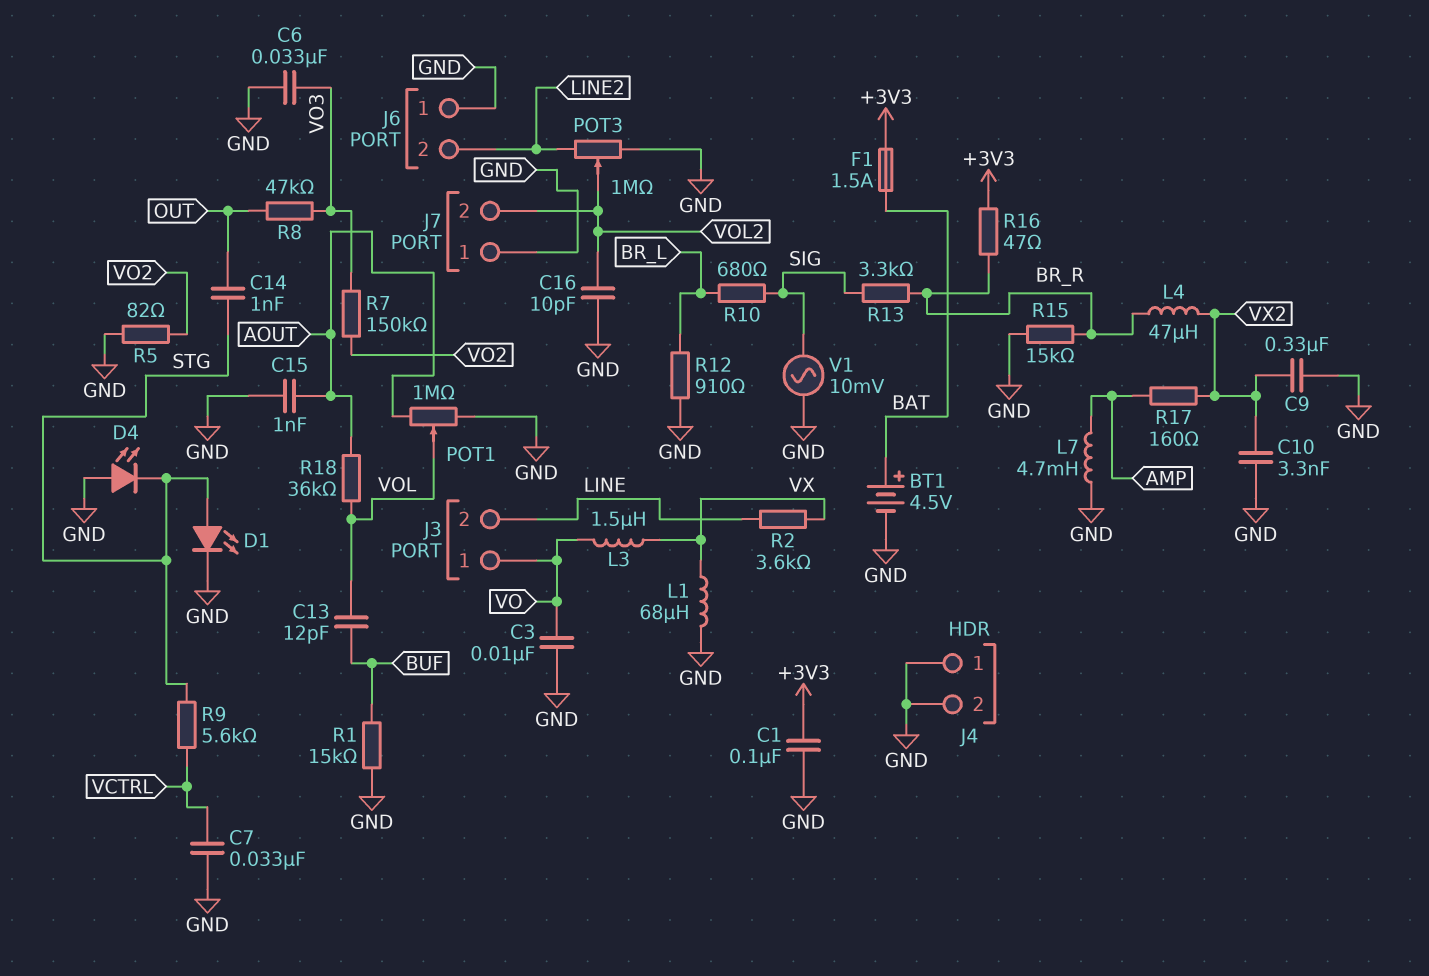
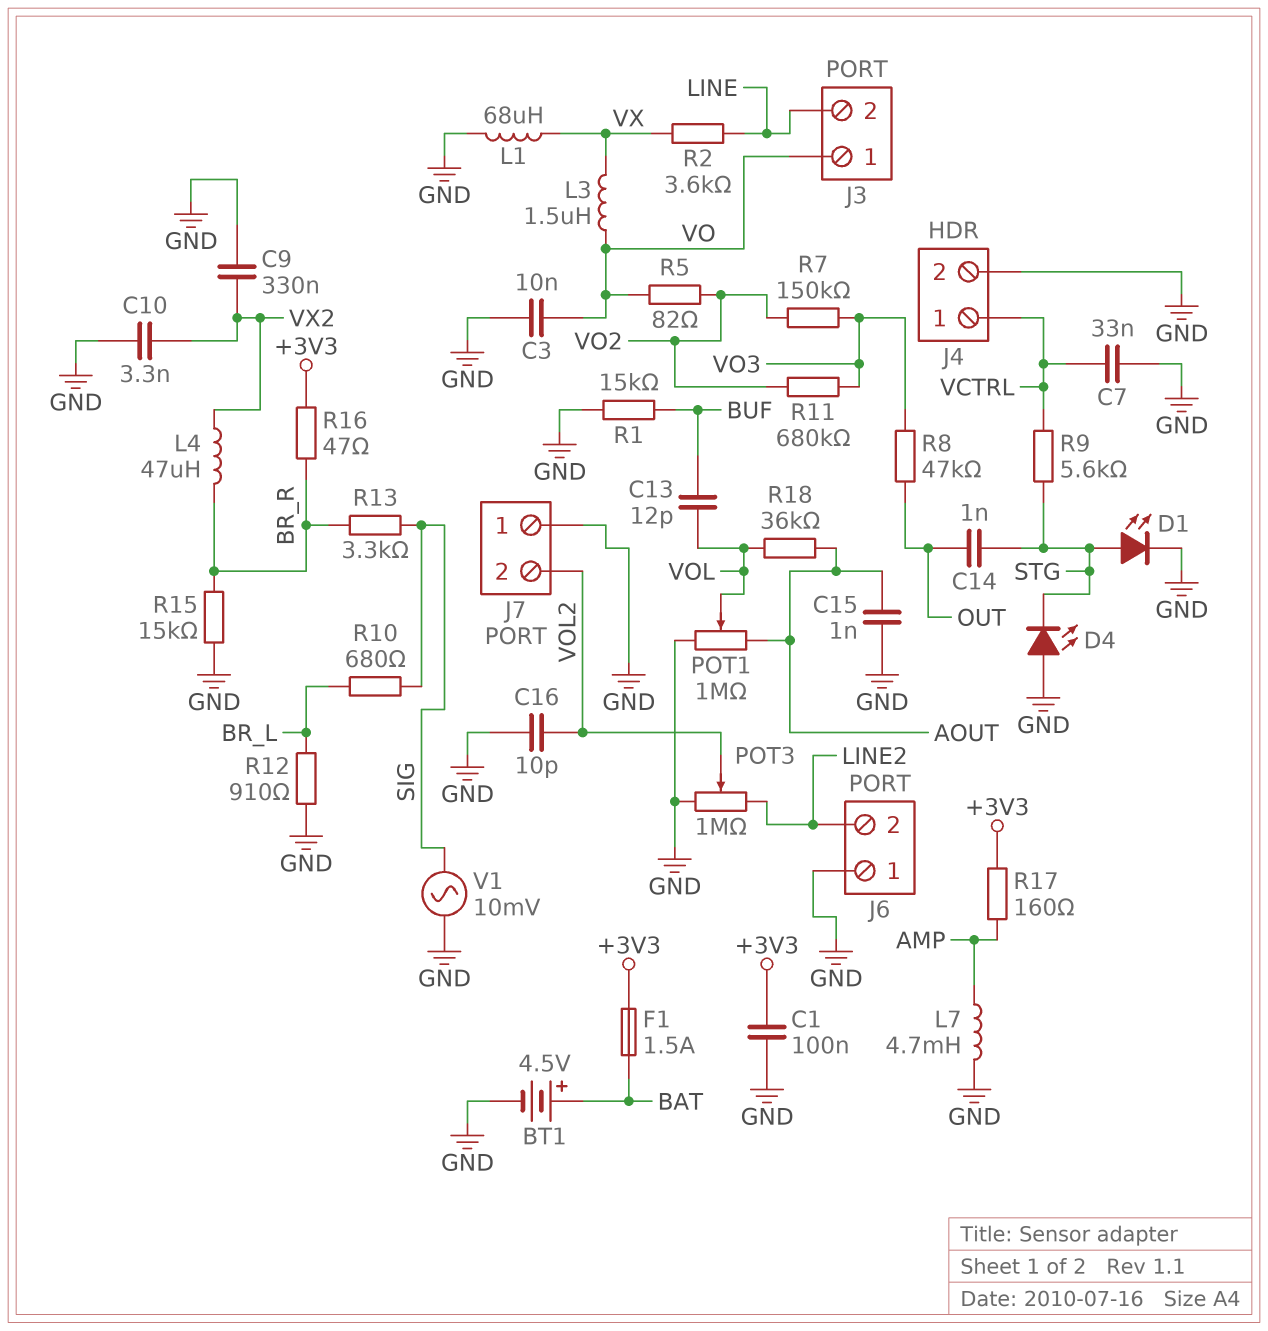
C6: 33nF (GND, VO3) -> none
J4 pin 1: GND -> VCTRL
R5: 82 (GND, VO2) -> 82 (VO, VO2)
R11: none -> 680k (VO2, VO3)
R17: 160 (AMP, VX2) -> 160 (+3V3, AMP)

